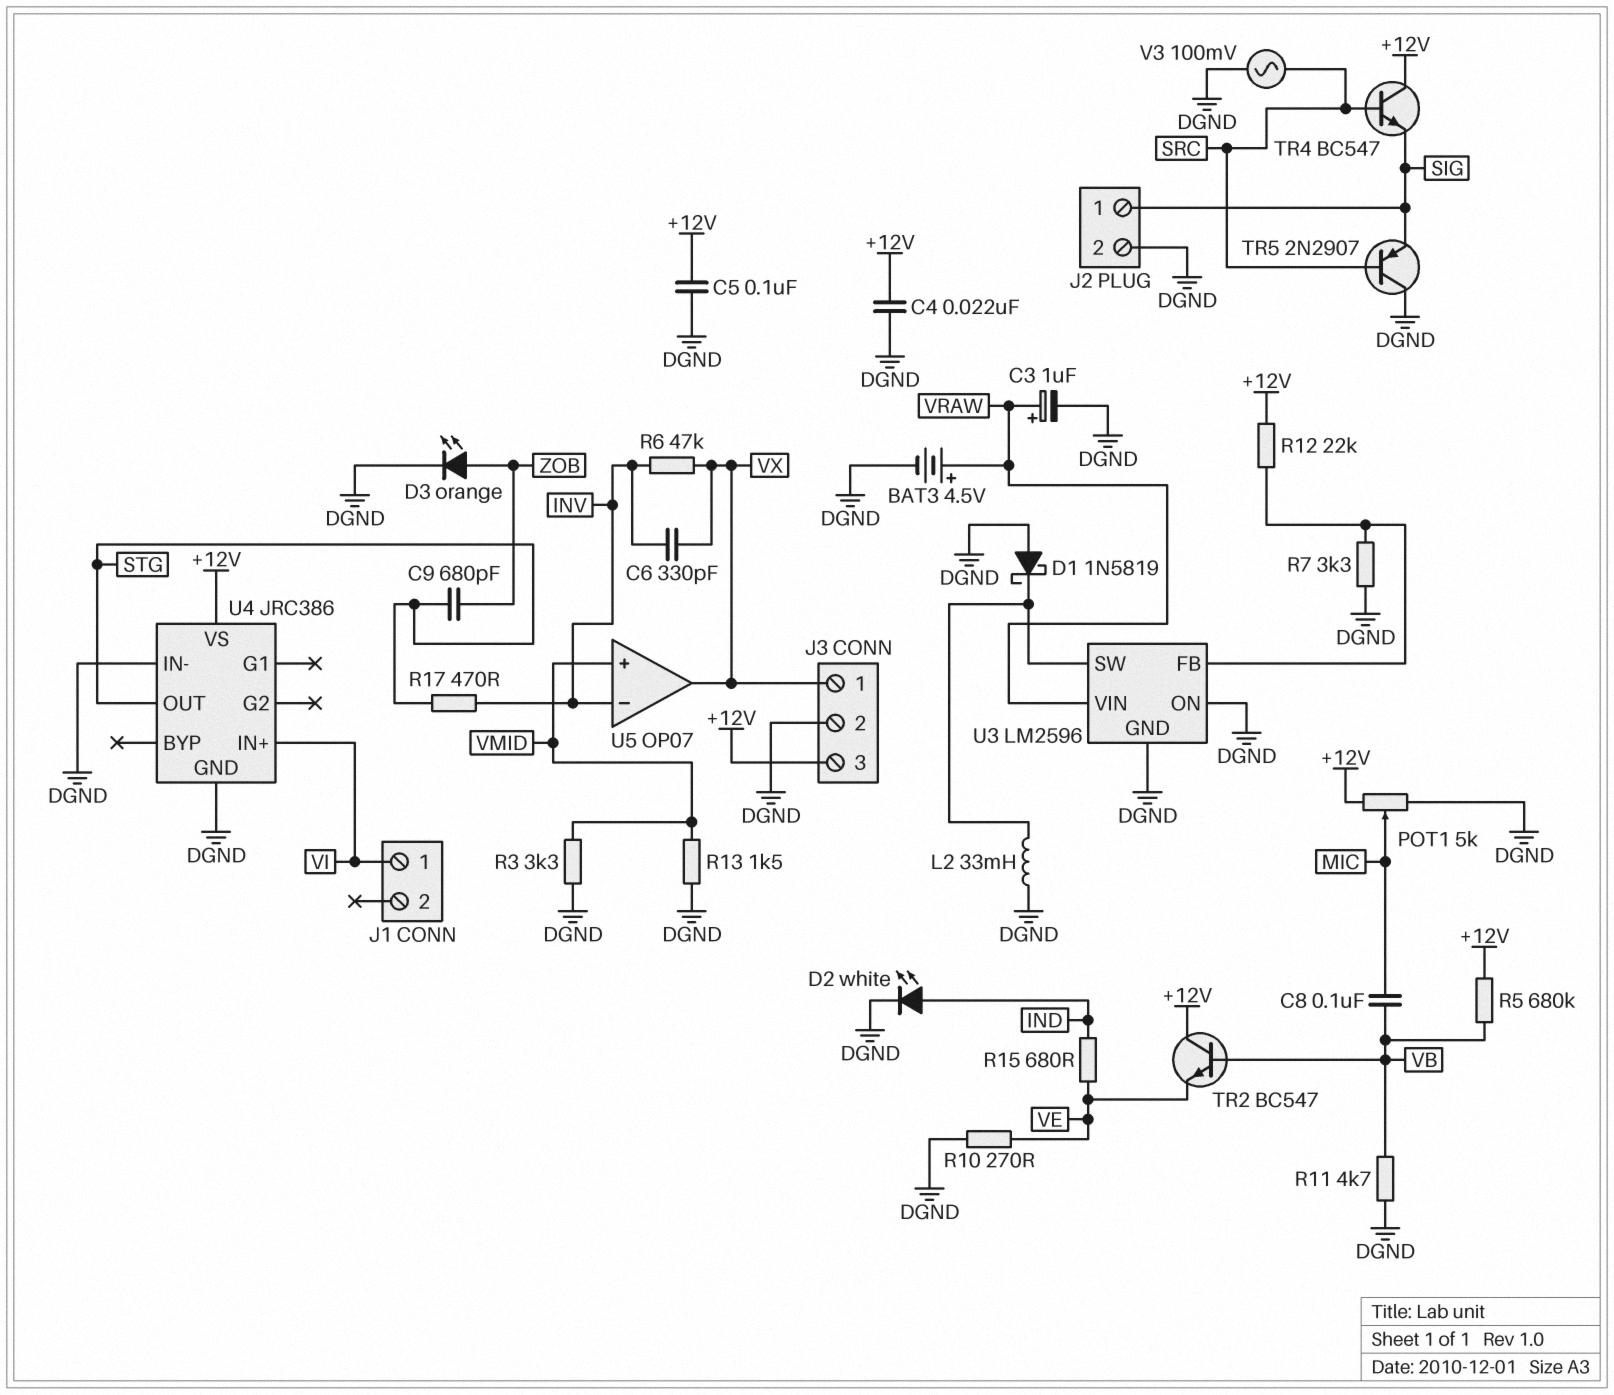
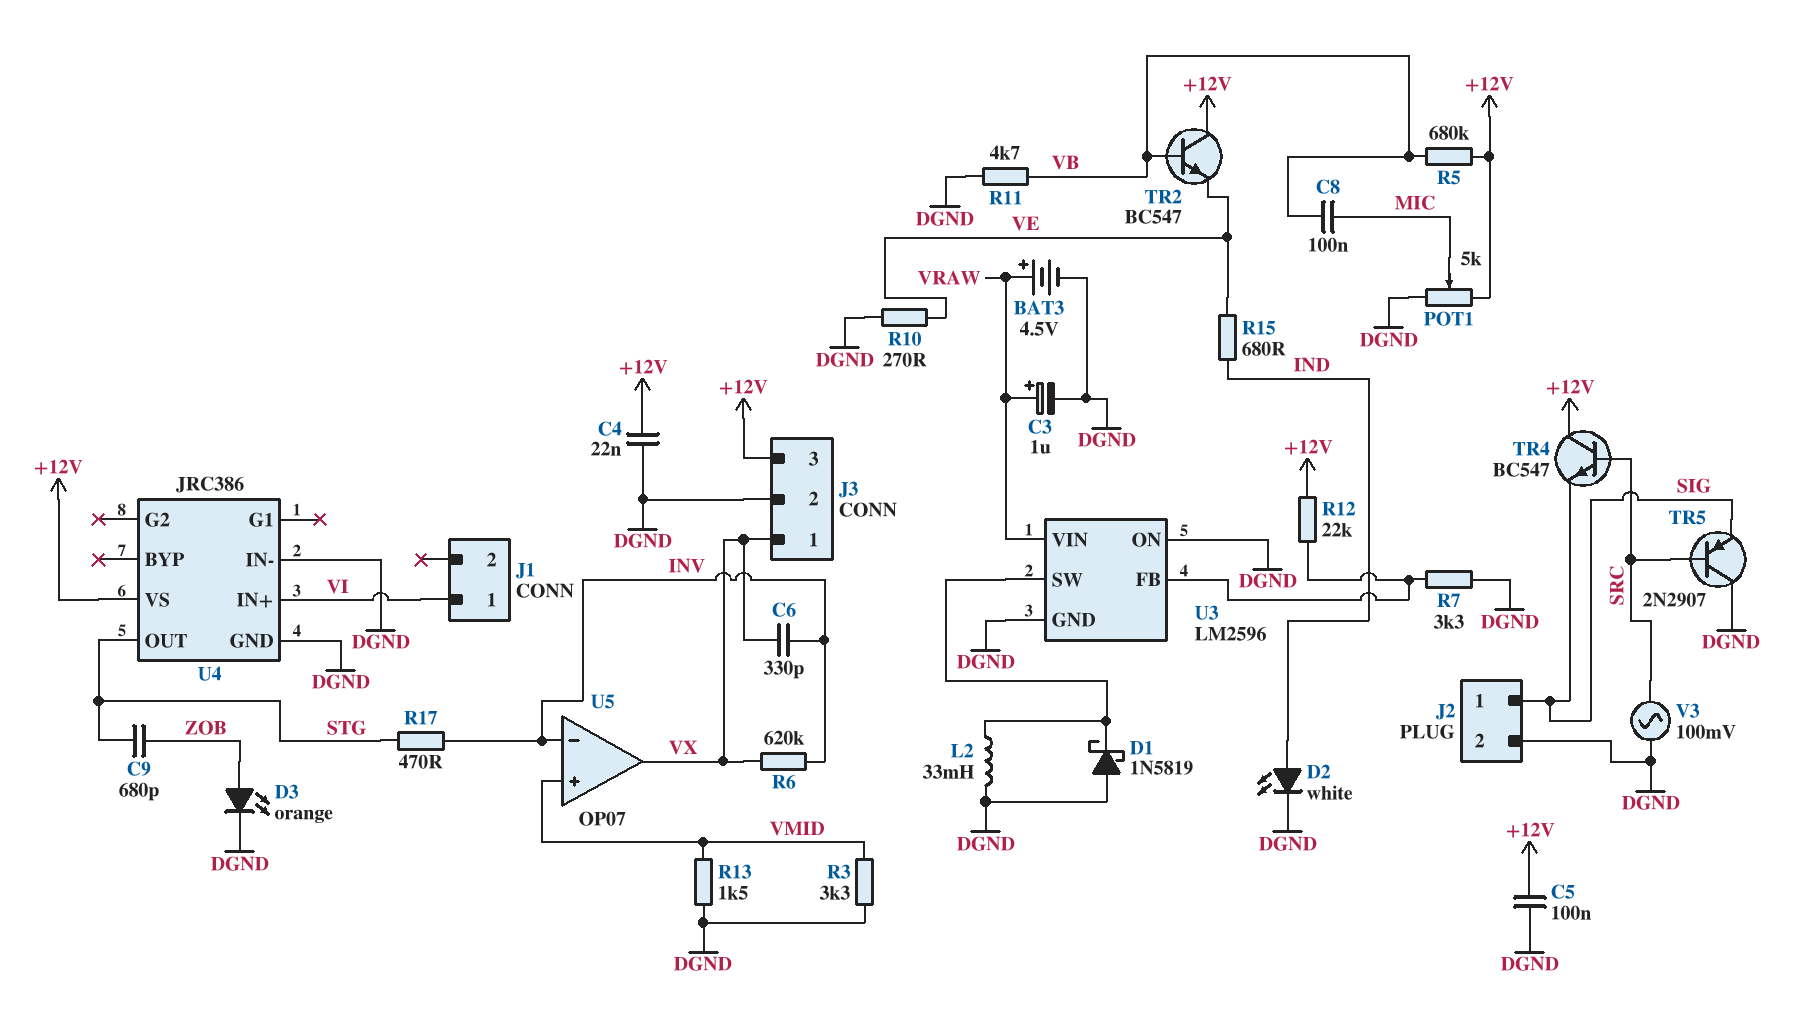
R6: 47k (INV, VX) -> 620k (INV, VX)

